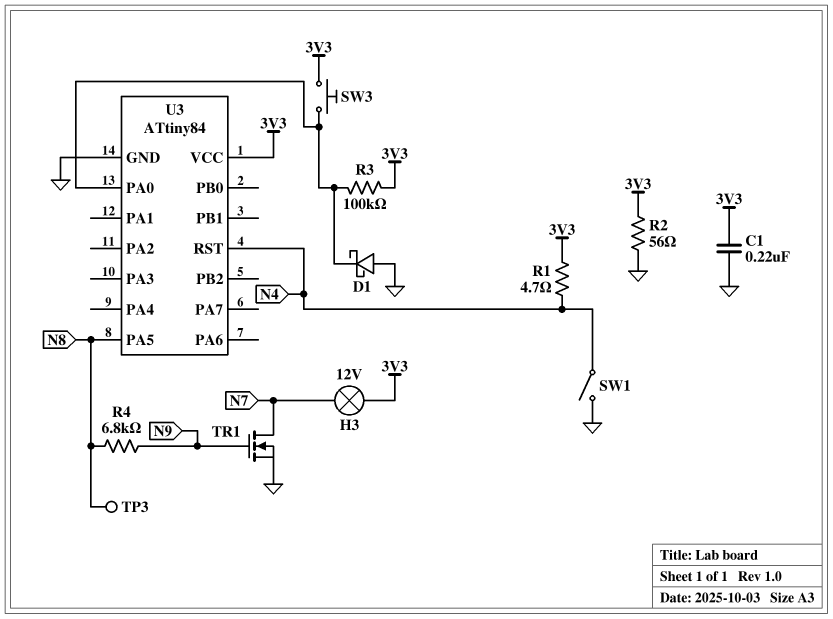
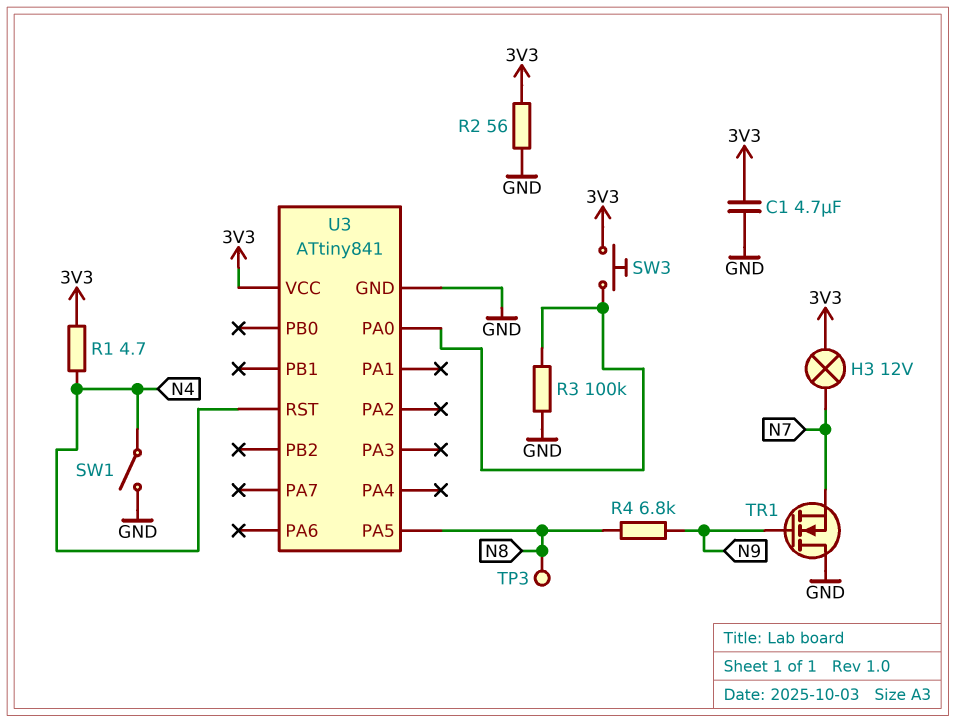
C1: 220nF (3V3, GND) -> 4.7uF (3V3, GND)
D1: schottky (A GND, K U3/PA0) -> none
R3: 100k (3V3, U3/PA0) -> 100k (GND, U3/PA0)
TR1: NMOS (G N9, D N7, S GND) -> NMOS (G N9, D GND, S N7)
U3: ATtiny84 -> ATtiny841

